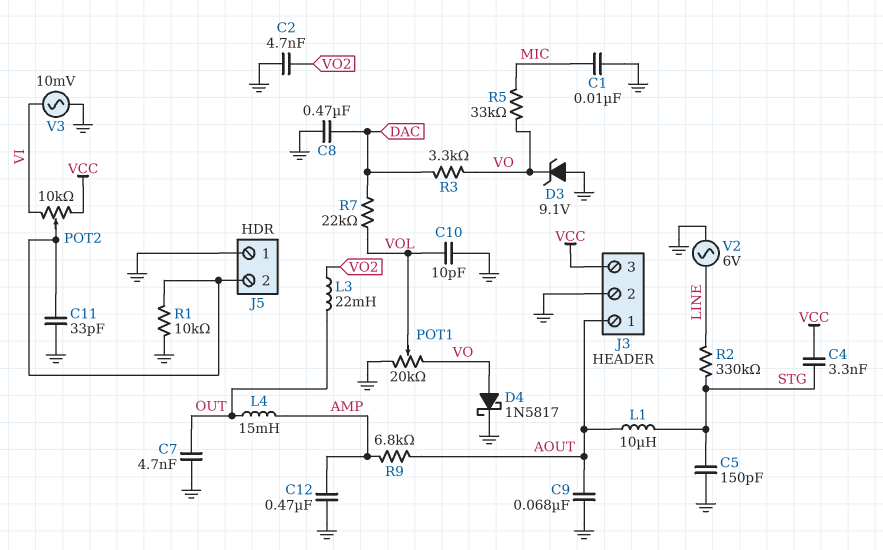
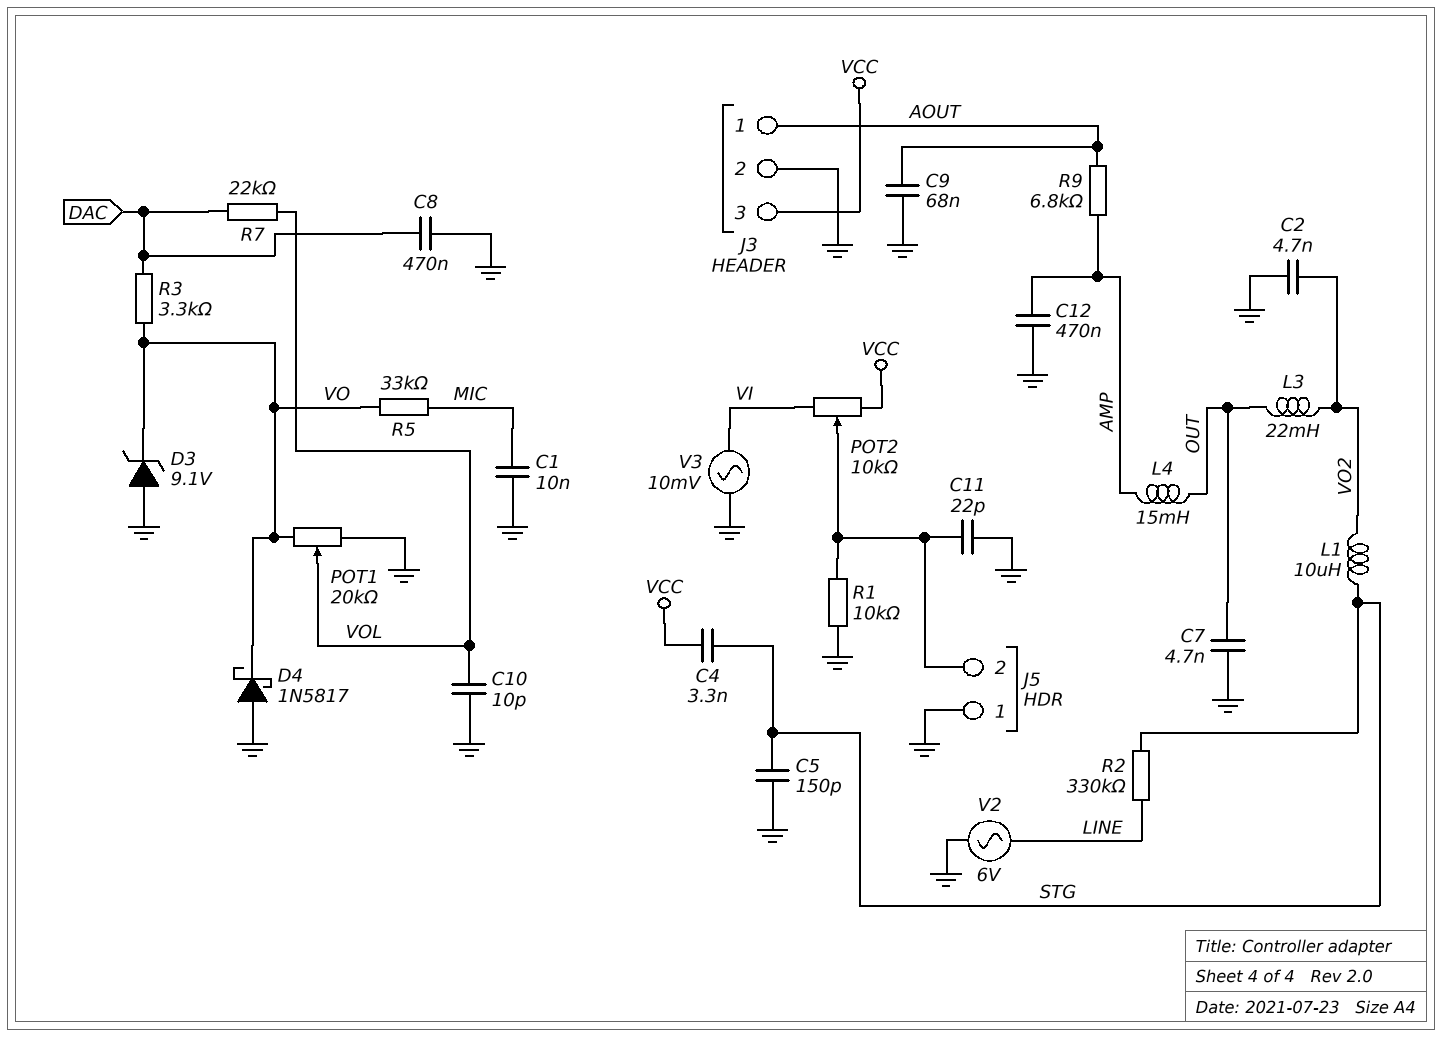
C11: 33pF (GND, J5/2) -> 22pF (GND, J5/2)
D4: schottky 1N5817 (A VO, K GND) -> schottky 1N5817 (A GND, K VO)
L1: 10uH (AOUT, STG) -> 10uH (STG, VO2)

